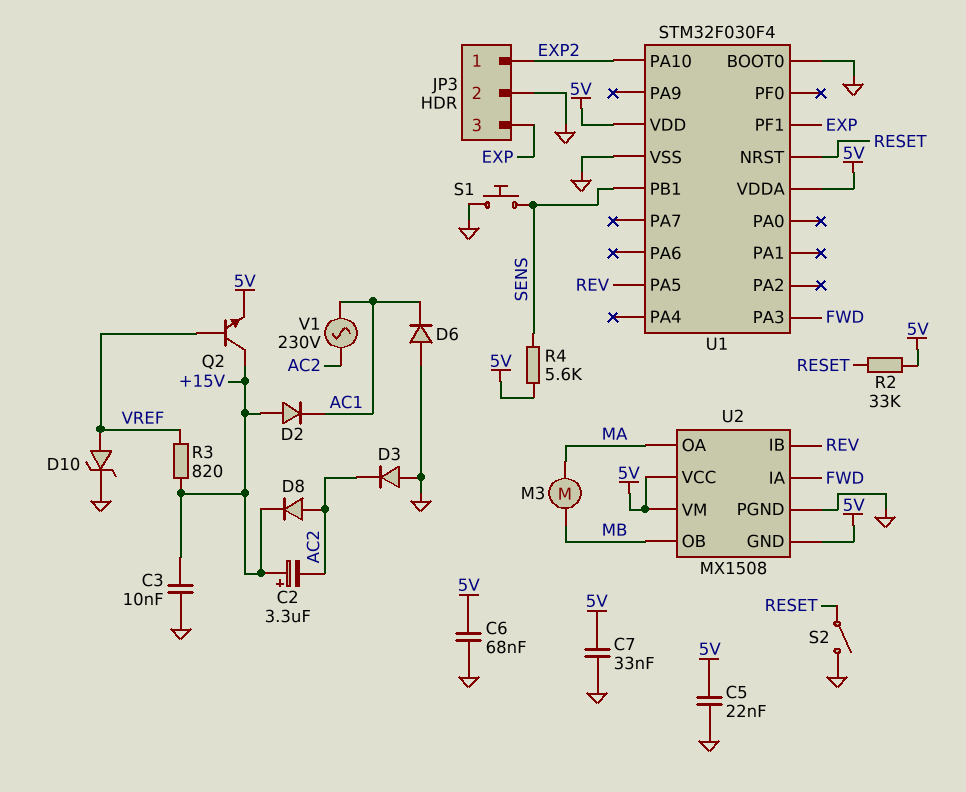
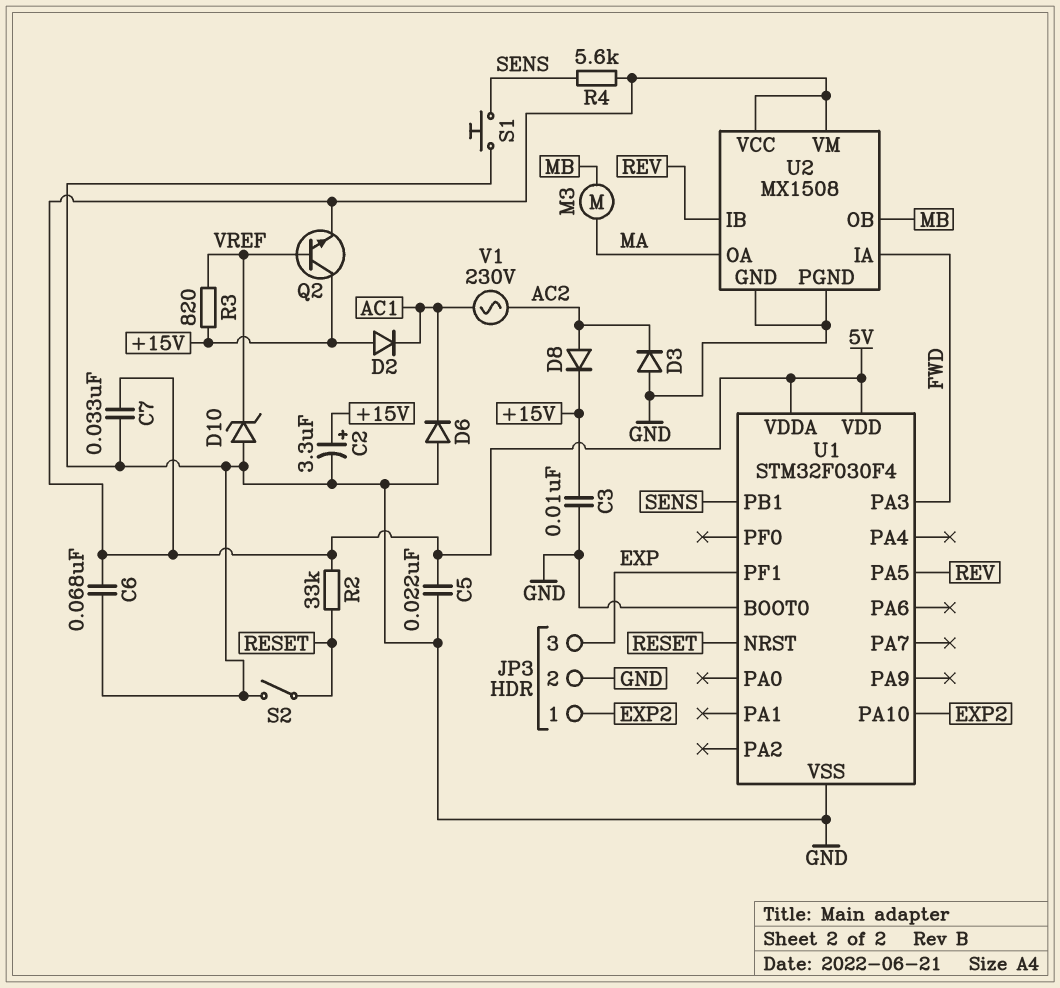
C2: 3.3uF (plus +15V, minus AC2) -> 3.3uF (plus +15V, minus GND)
D10: zener (A VREF, K GND) -> zener (A GND, K VREF)
U2 pin GND: 5V -> GND

